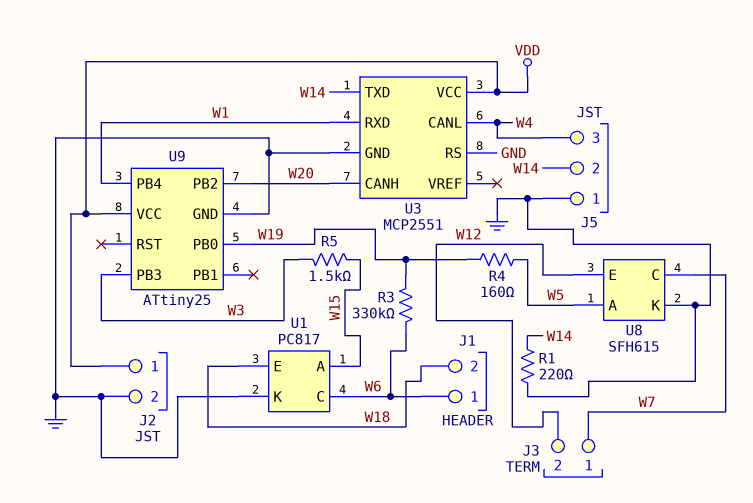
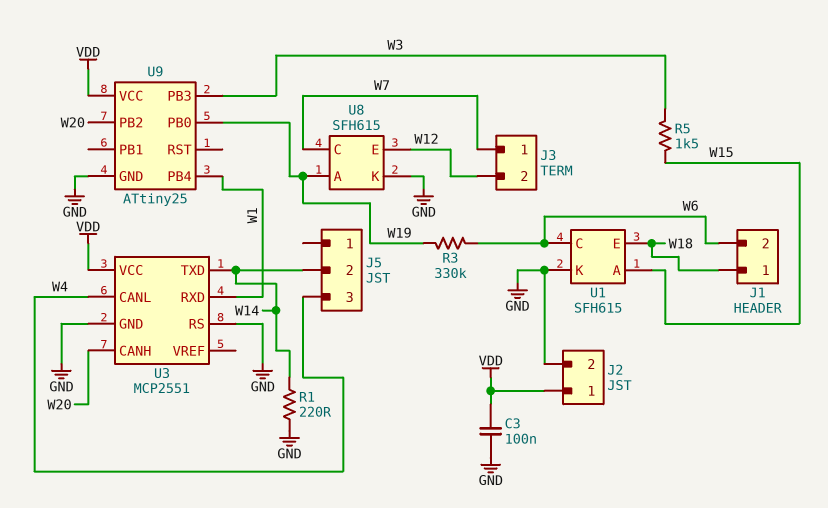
C3: none -> 100nF (GND, VDD)
J1 pin 1: W6 -> W18
J1 pin 2: W18 -> W6
J5 pin 1: GND -> none
R4: 160 (W5, W19) -> none
U1: PC817 -> SFH615
U8 pin A: W5 -> W19

